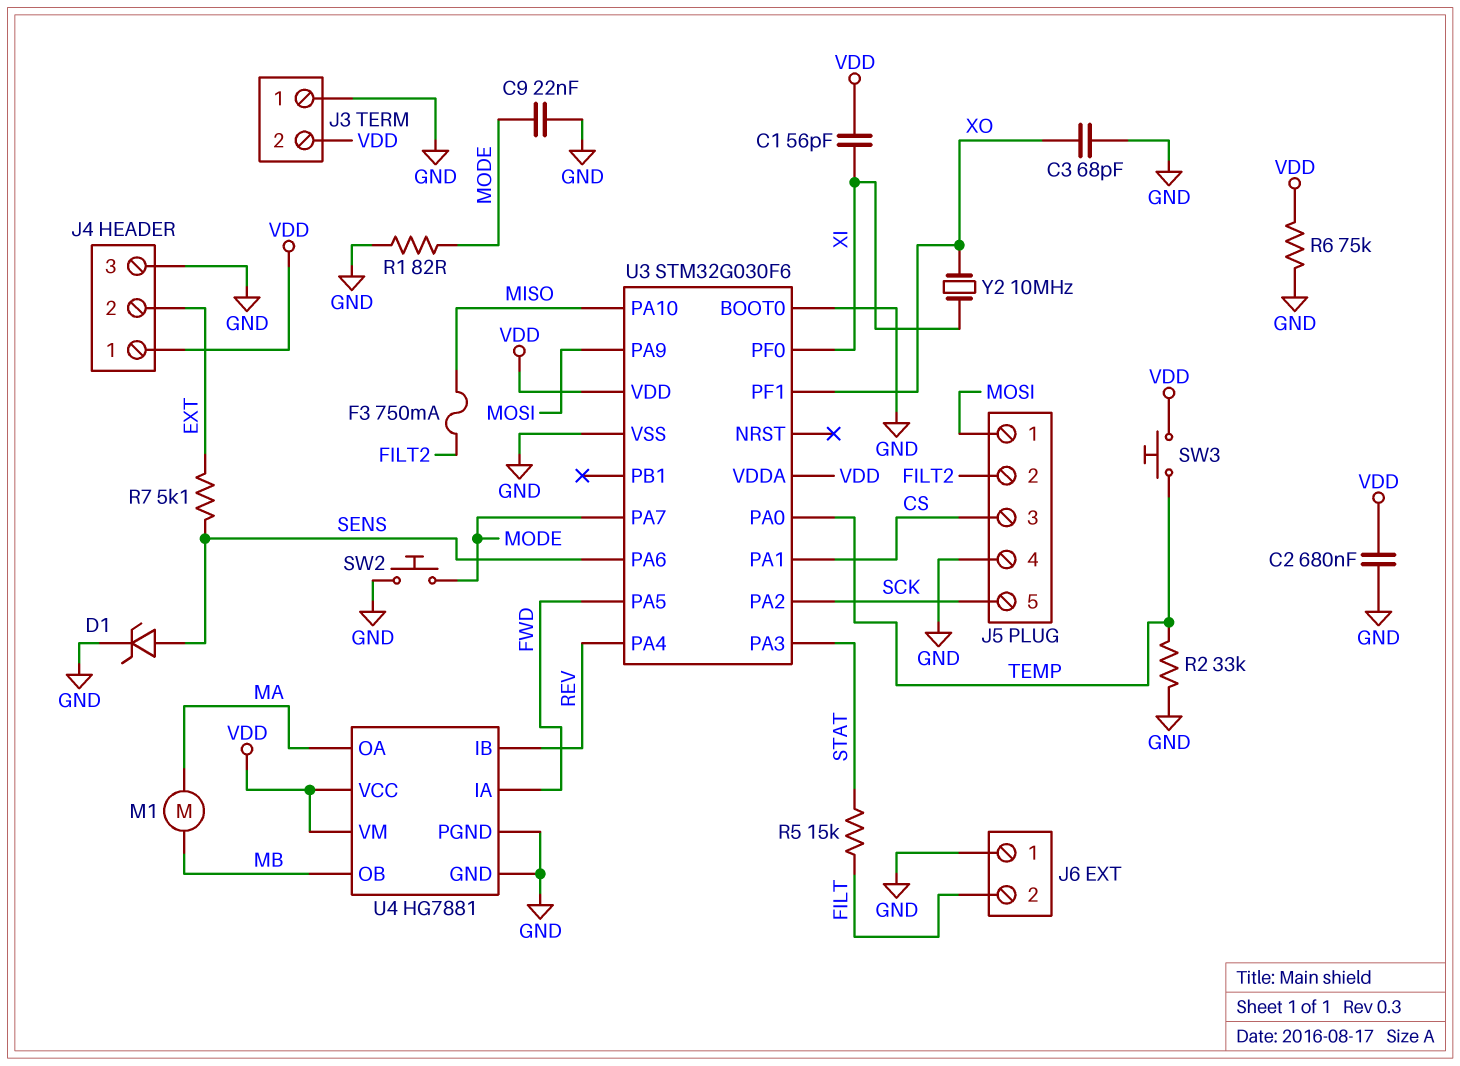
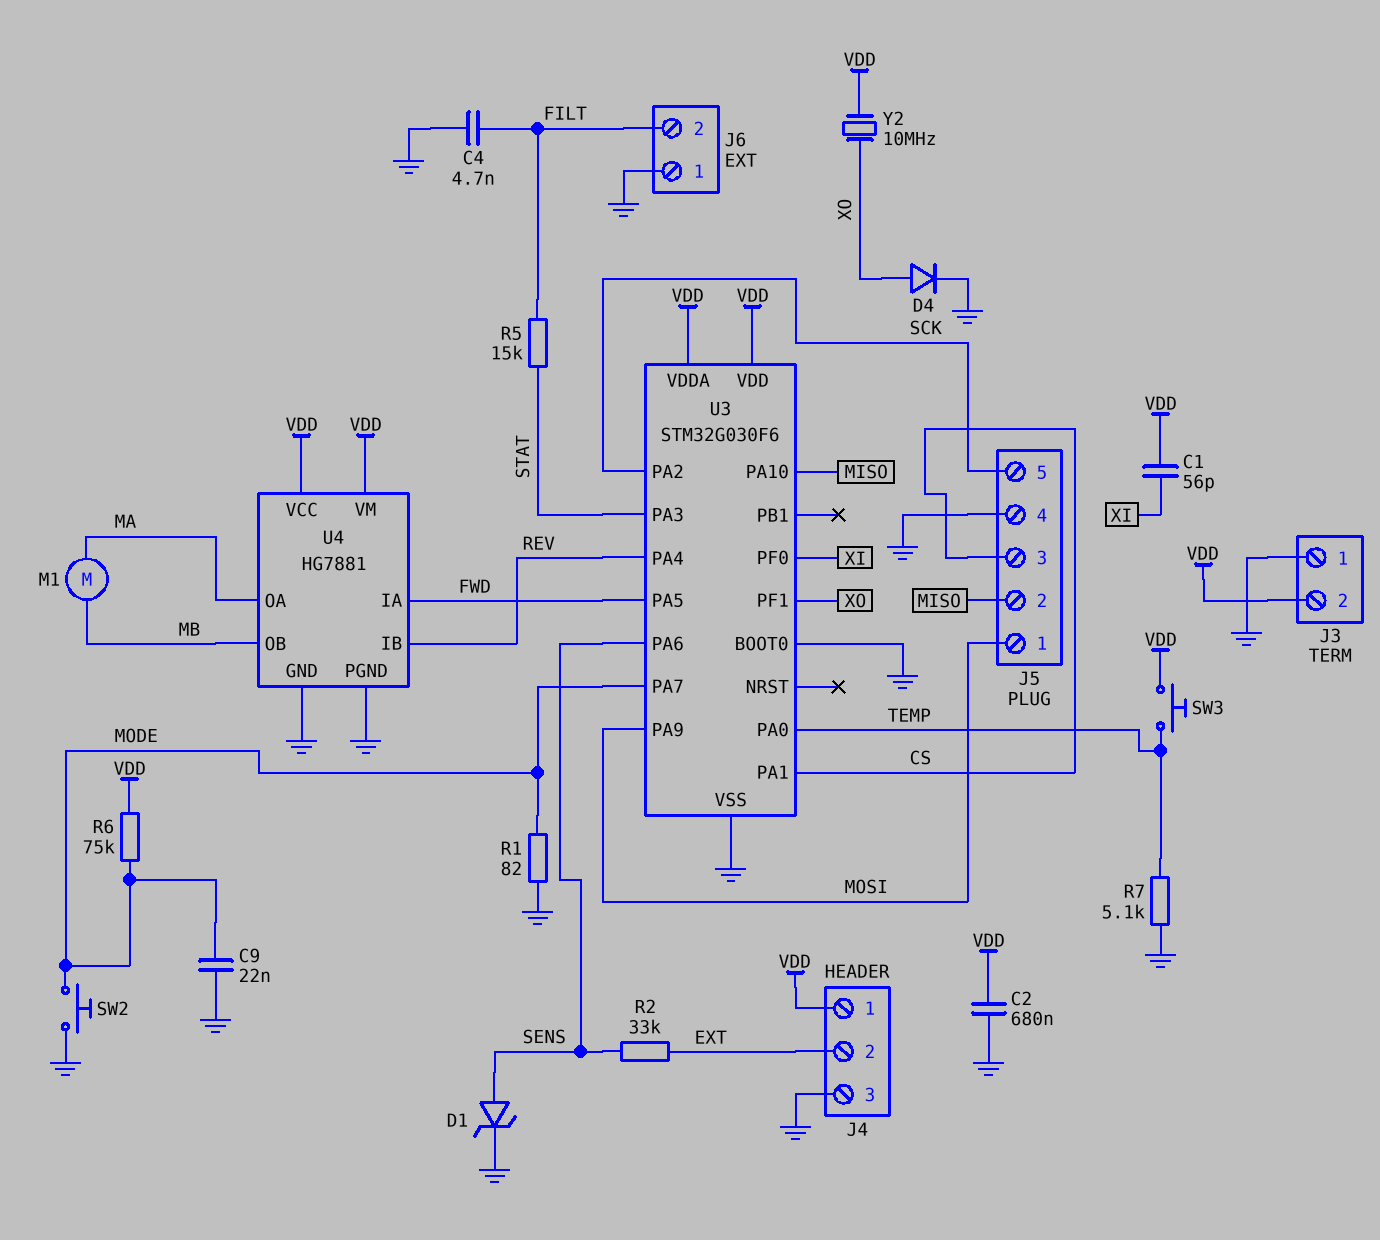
C3: 68pF (GND, XO) -> none
C4: none -> 4.7nF (FILT, GND)
D4: none -> diode (A XO, K GND)
F3: 750mA (FILT2, MISO) -> none
J5 pin 2: FILT2 -> MISO
R2: 33k (GND, TEMP) -> 33k (EXT, SENS)
R6: 75k (GND, VDD) -> 75k (MODE, VDD)
R7: 5.1k (EXT, SENS) -> 5.1k (GND, TEMP)
Y2: 10MHz (XI, XO) -> 10MHz (VDD, XO)

